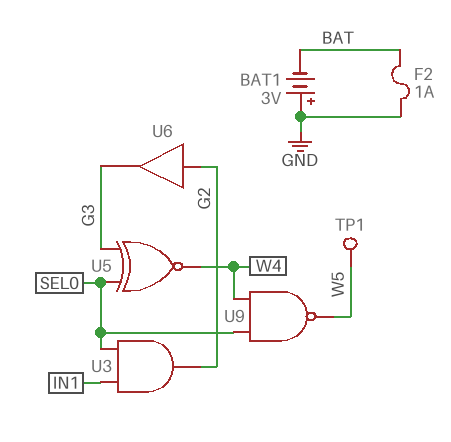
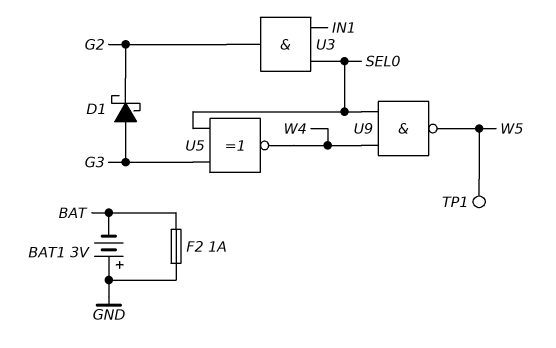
D1: none -> schottky (A G3, K G2)
U6: buffer (in G2, out G3) -> none

